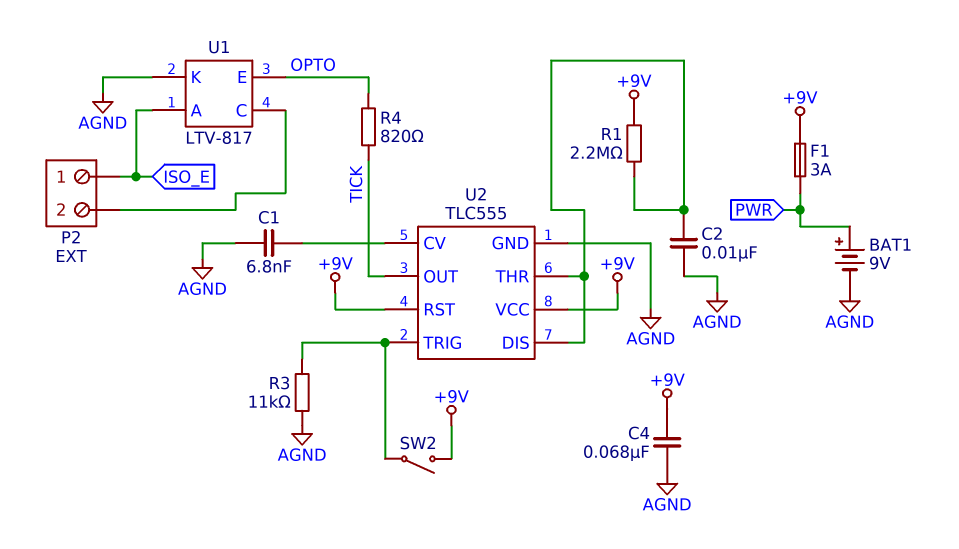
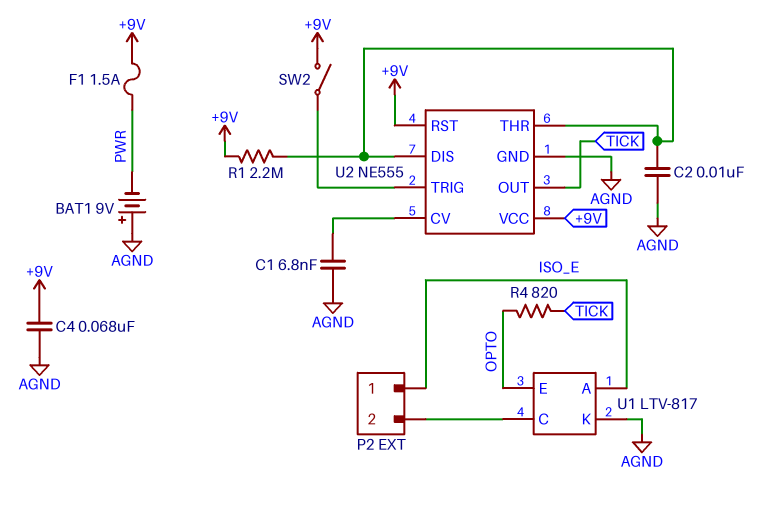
BAT1: 9V (plus PWR, minus AGND) -> 9V (plus AGND, minus PWR)
F1: 3A (+9V, PWR) -> 1.5A (+9V, PWR)
R3: 11k (AGND, U2/TRIG) -> none
U2: TLC555 -> NE555

